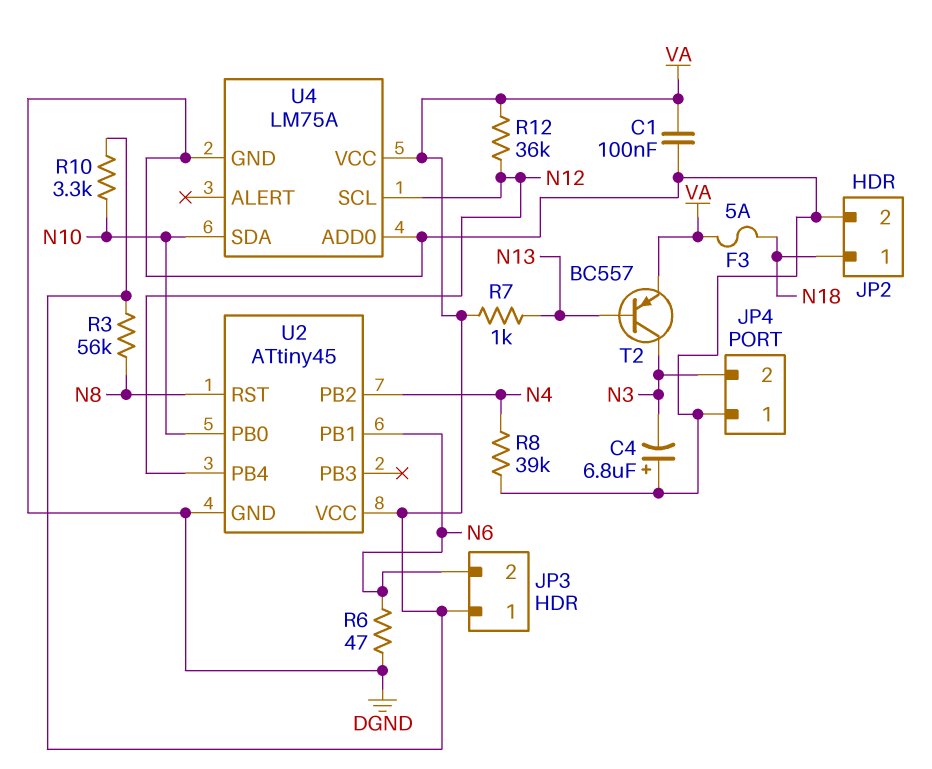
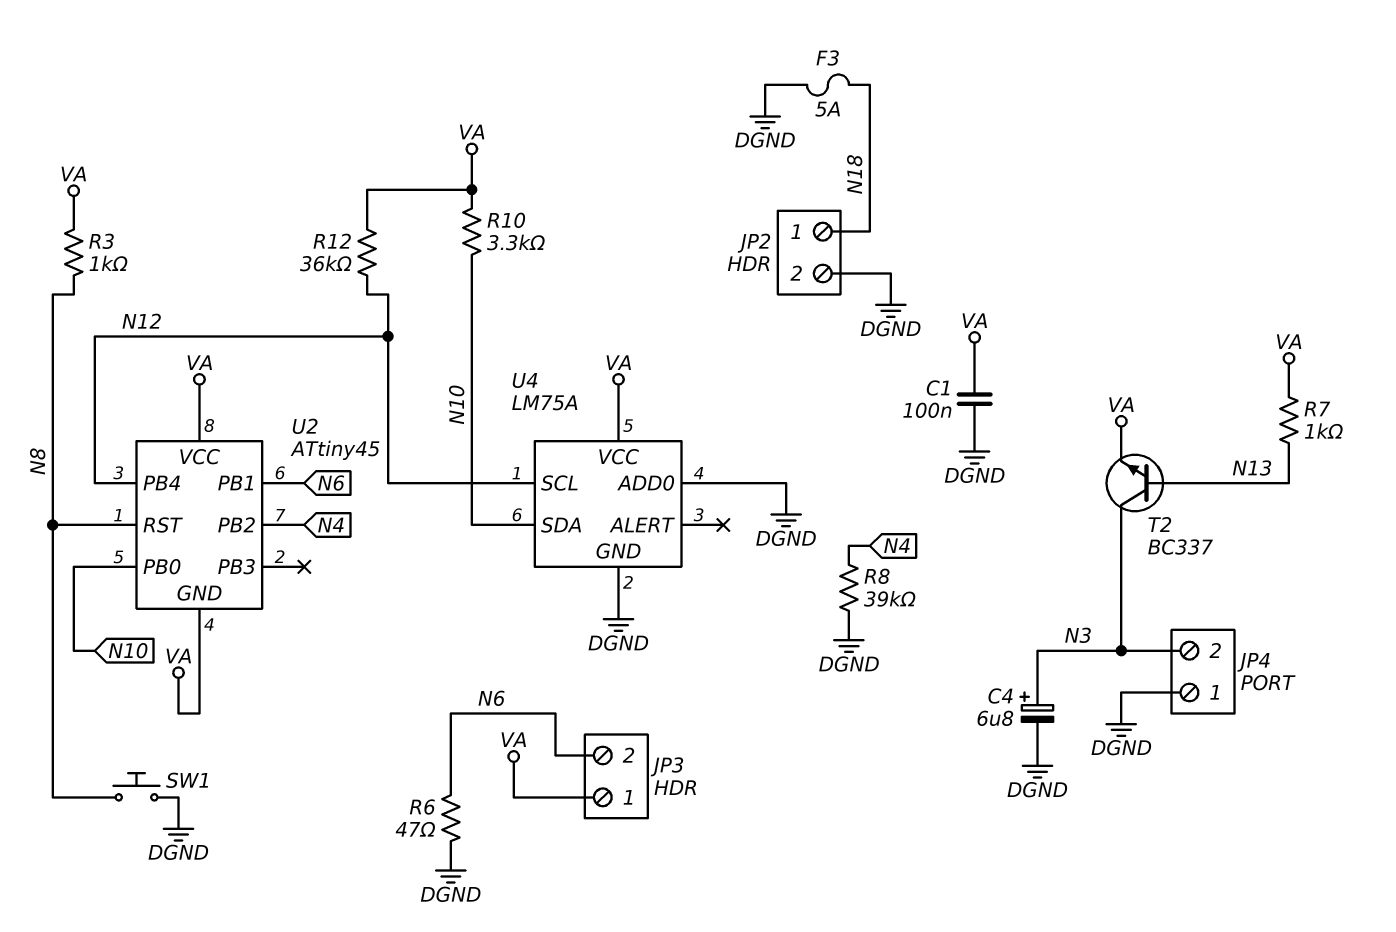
C4: 6.8uF (plus DGND, minus N3) -> 6.8uF (plus N3, minus DGND)
F3: 5A (N18, VA) -> 5A (DGND, N18)
R3: 56k (N8, VA) -> 1k (N8, VA)
SW1: none -> button (DGND, N8)
T2: PNP BC557 (B N13, C N3, E VA) -> NPN BC337 (B N13, C N3, E VA)
U2 pin GND: DGND -> VA

